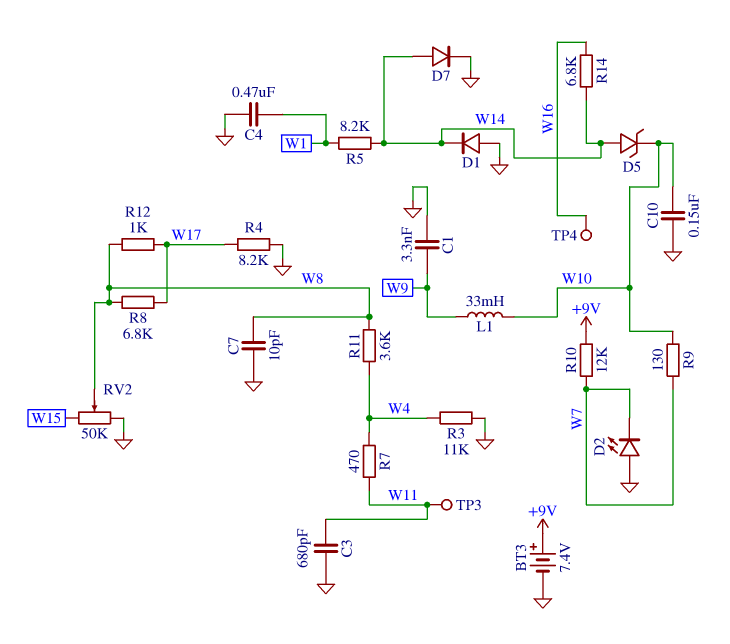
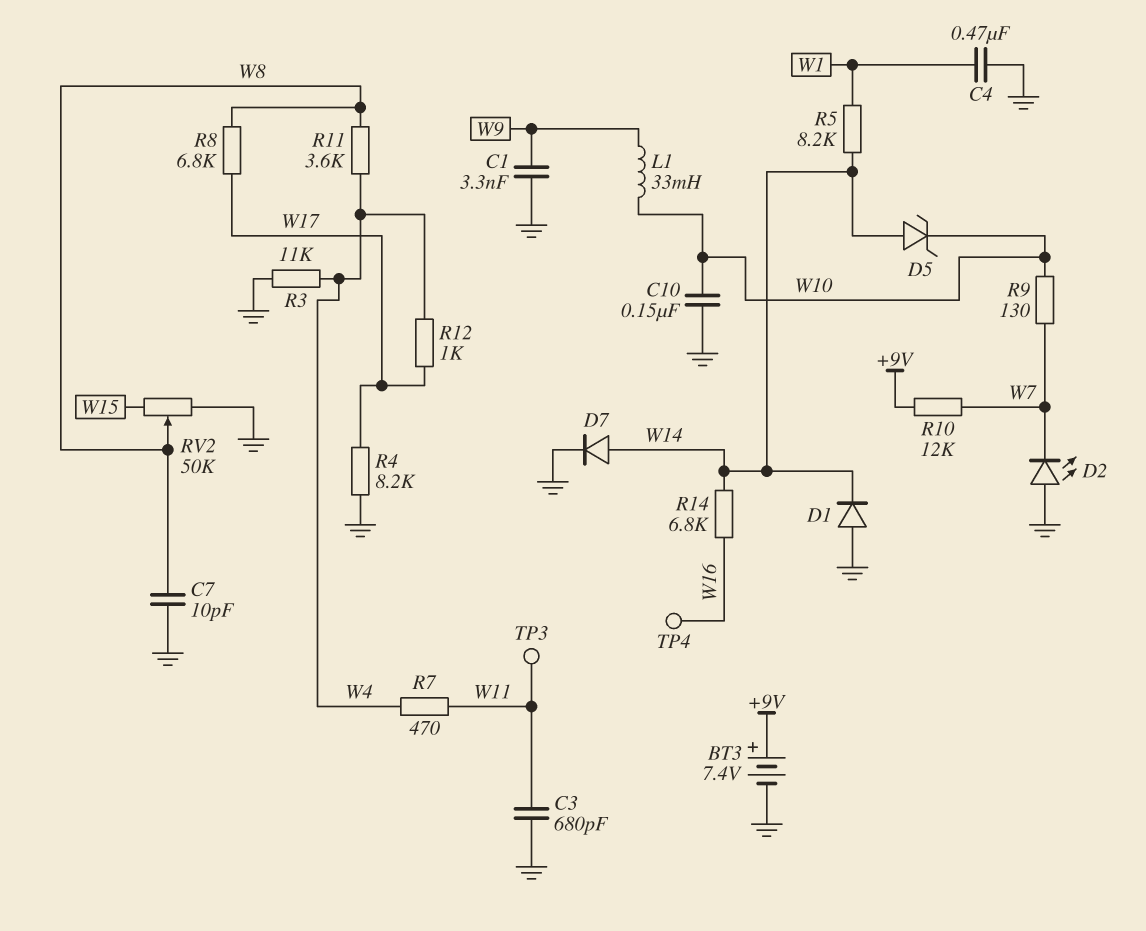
R12: 1k (W8, W17) -> 1k (W4, W17)

